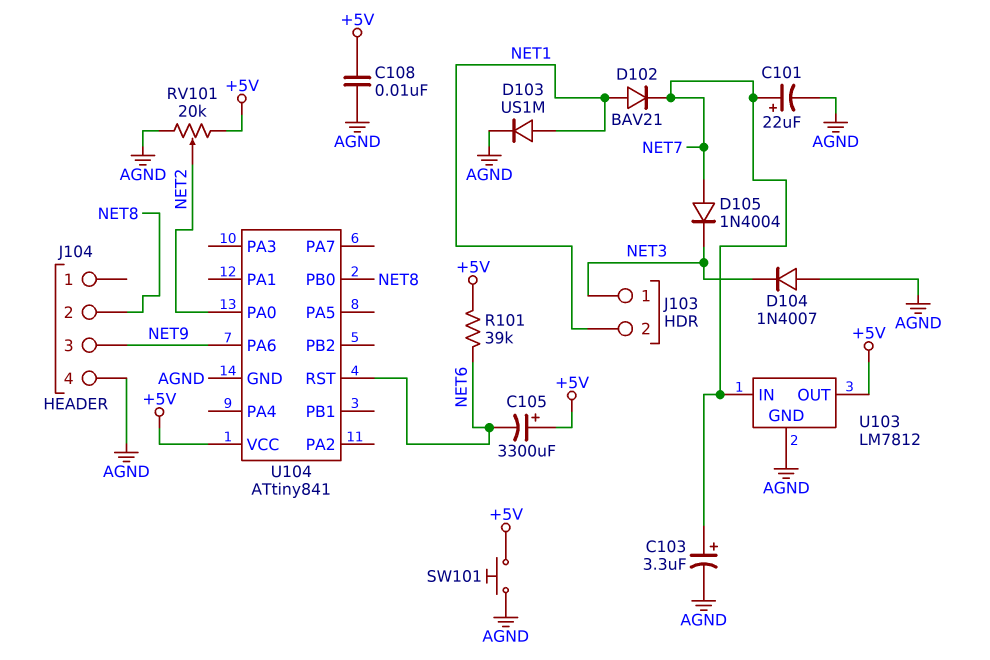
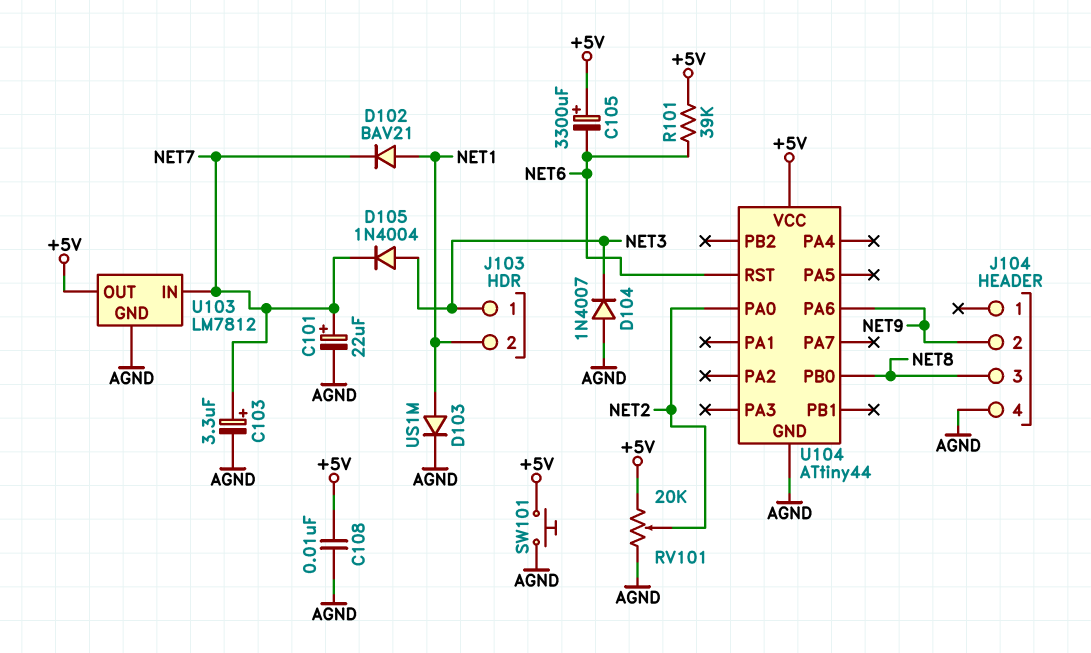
D105: diode 1N4004 (A NET7, K NET3) -> diode 1N4004 (A NET3, K NET7)
J104 pin 2: NET8 -> NET9
J104 pin 3: NET9 -> NET8
U104: ATtiny841 -> ATtiny44

